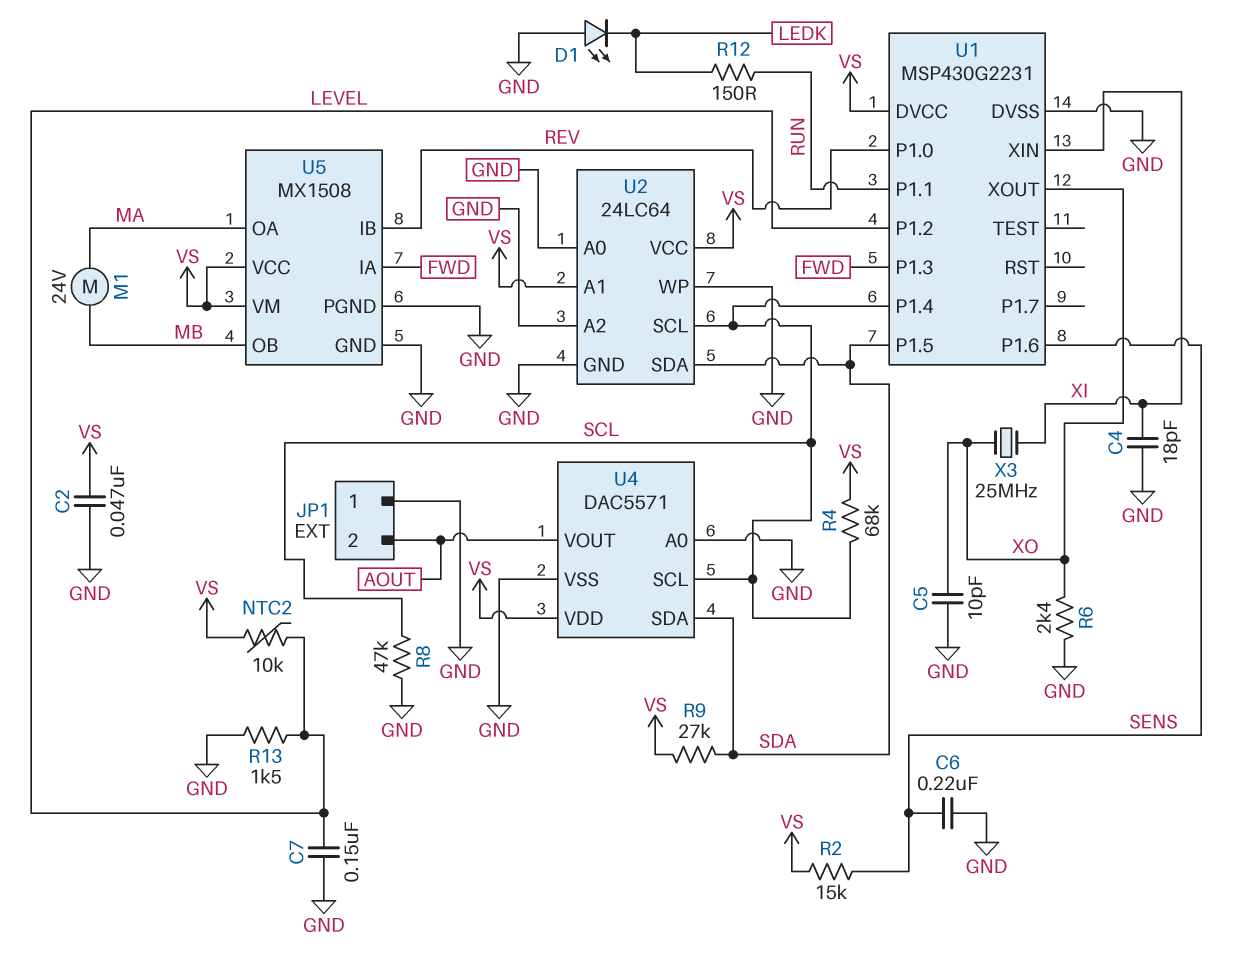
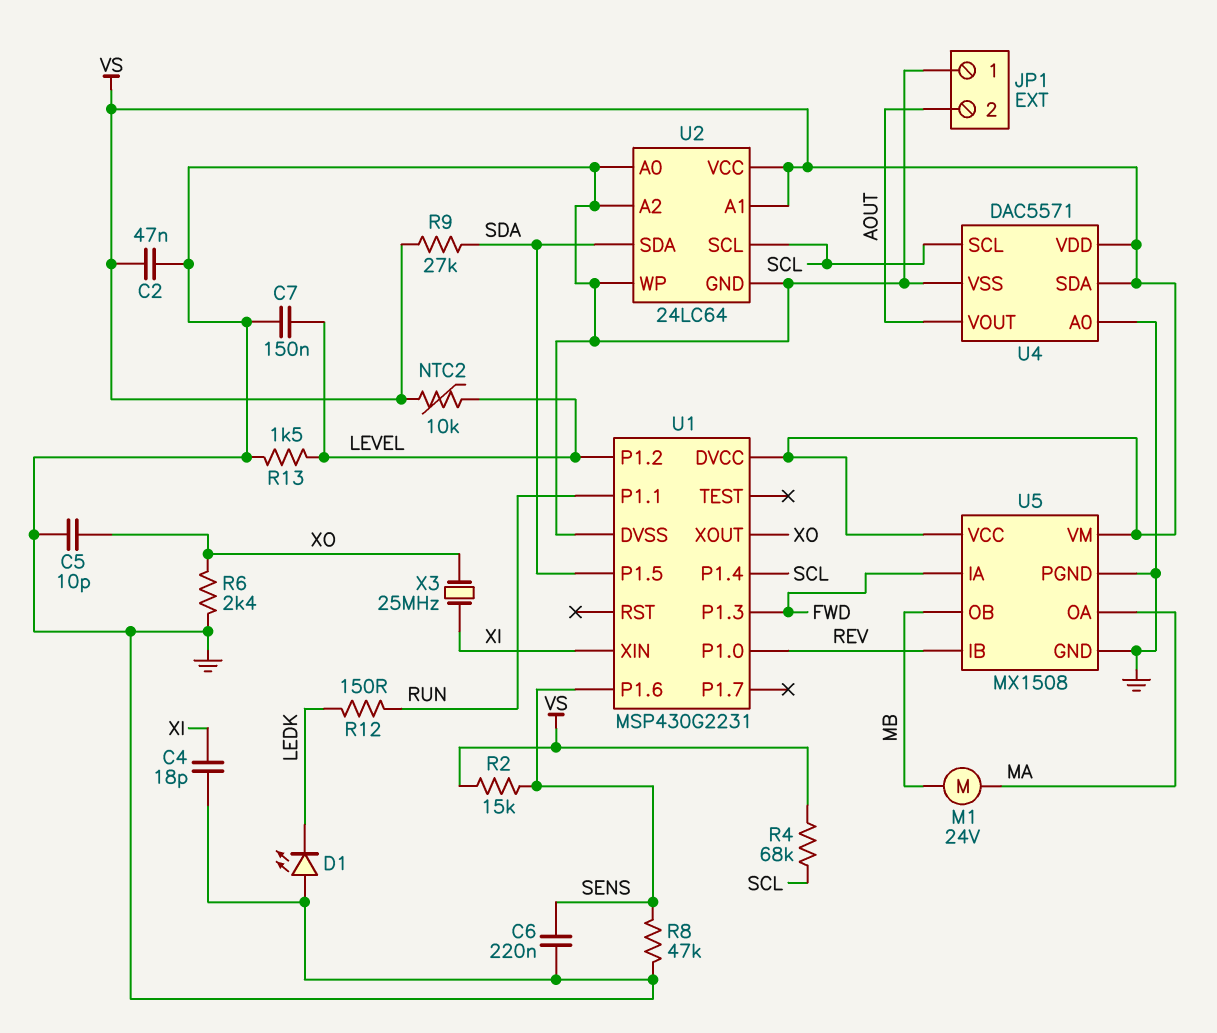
R8: 47k (GND, SCL) -> 47k (GND, SENS)
U4 pin SDA: SDA -> VS

